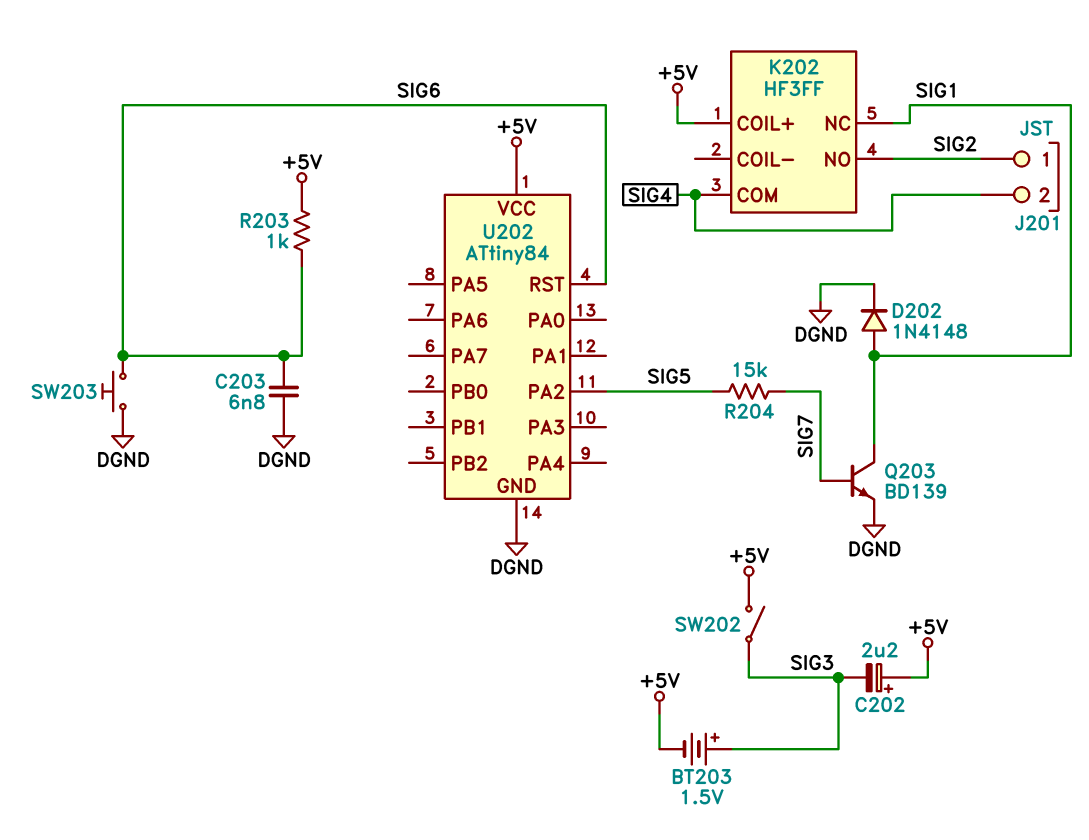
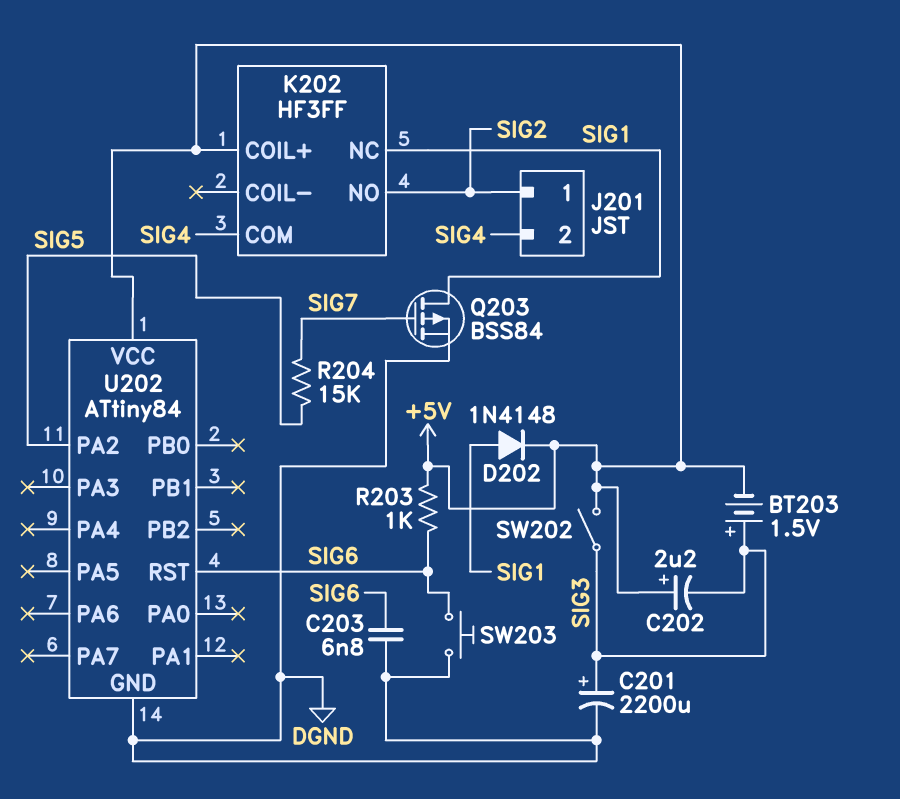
C201: none -> 2200uF (plus SIG3, minus DGND)
D202: diode 1N4148 (A SIG1, K DGND) -> diode 1N4148 (A SIG1, K +5V)
Q203: NPN BD139 (B SIG7, C SIG1, E DGND) -> PMOS BSS84 (G SIG7, D SIG1, S DGND)

